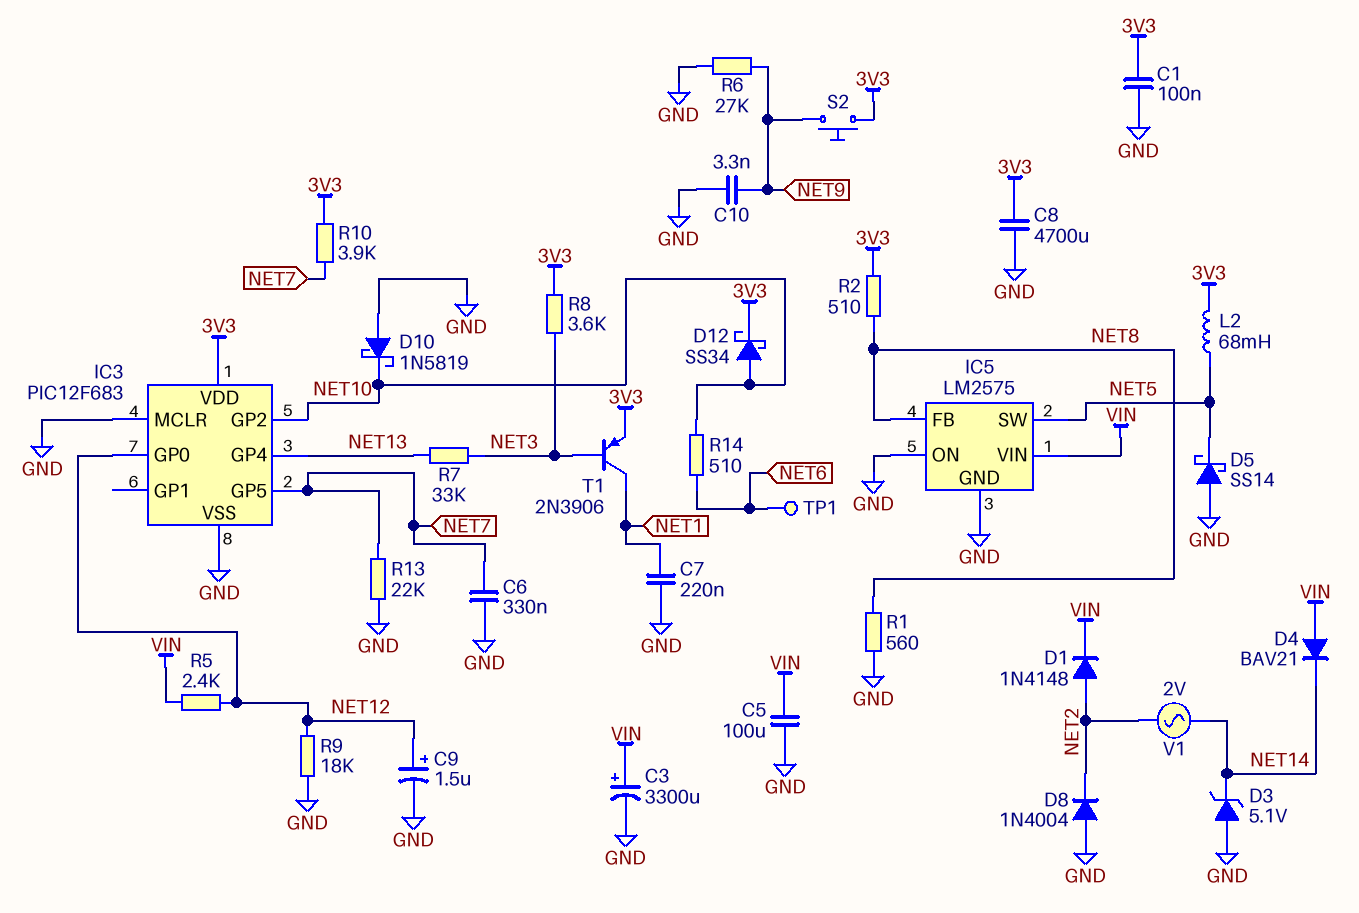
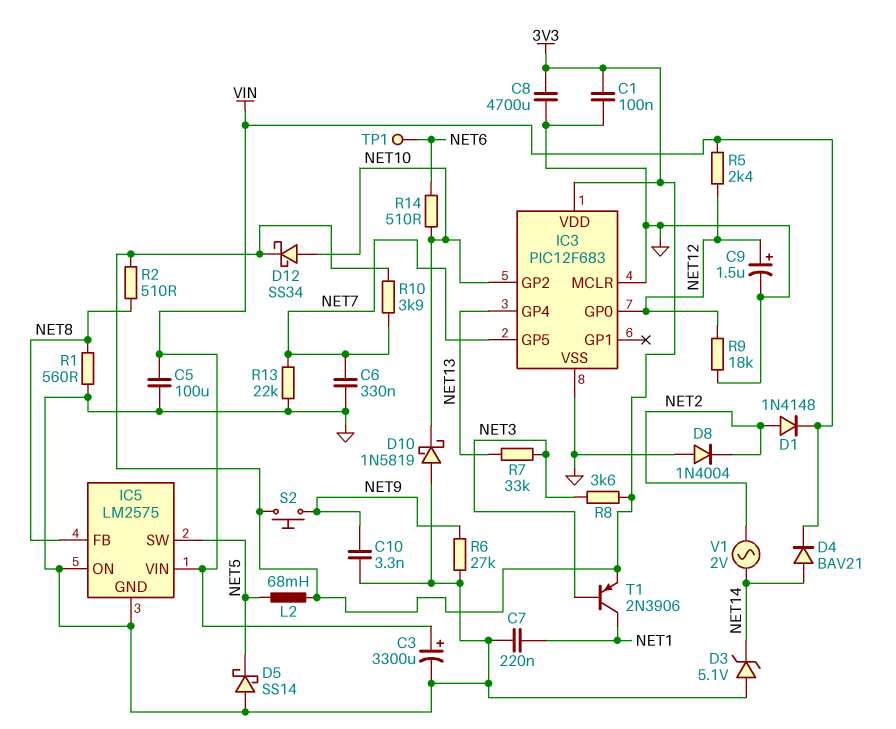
D4: diode BAV21 (A VIN, K NET14) -> diode BAV21 (A NET14, K VIN)

